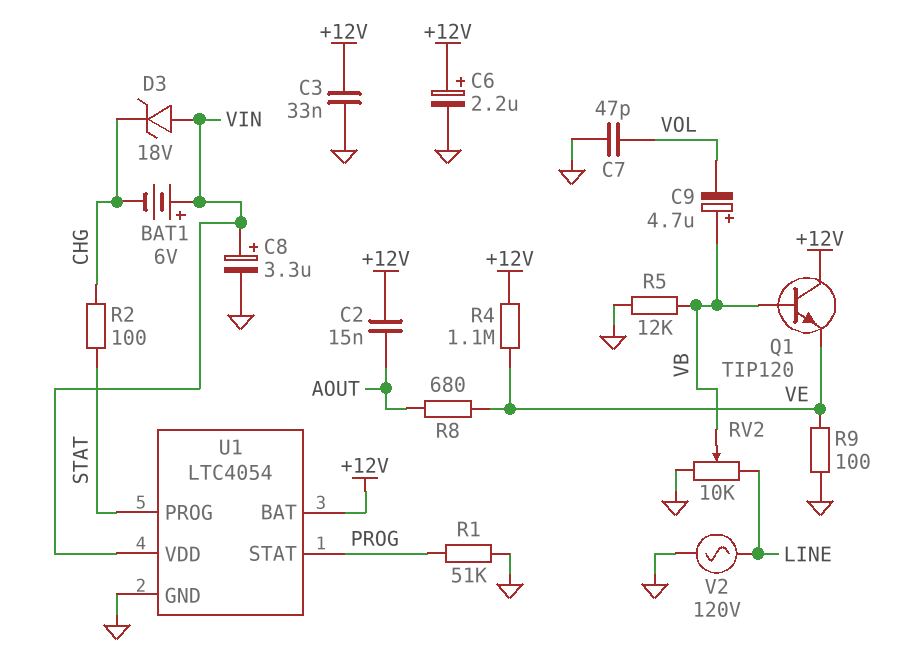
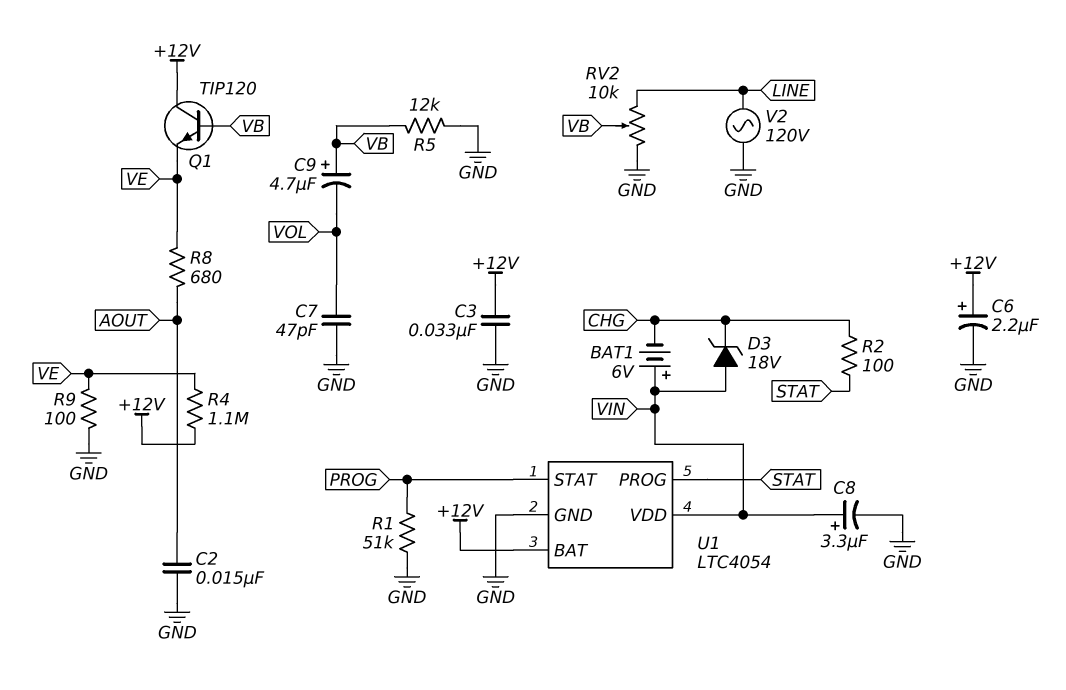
C2: 15nF (+12V, AOUT) -> 15nF (AOUT, GND)

